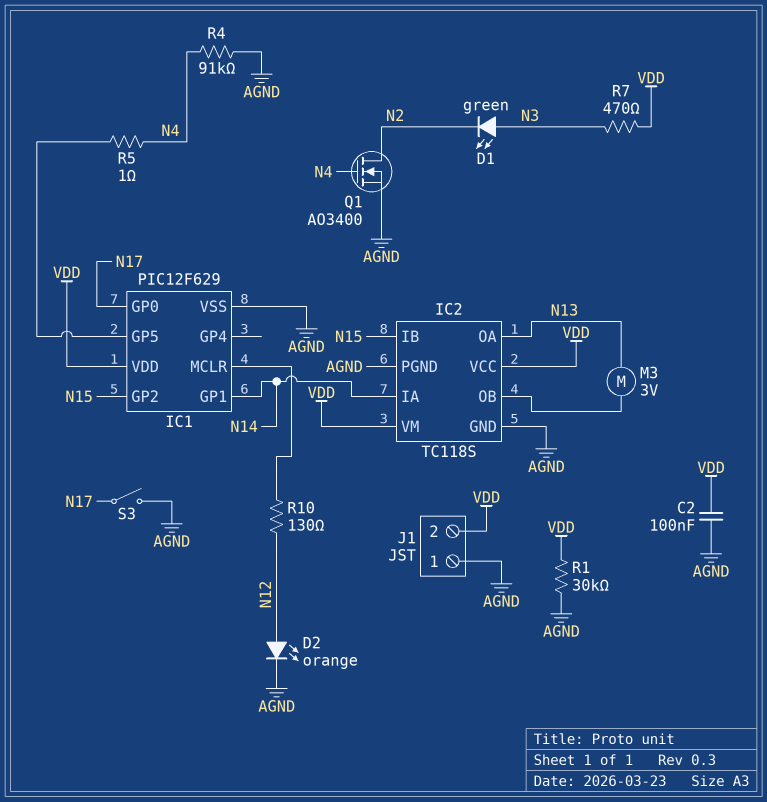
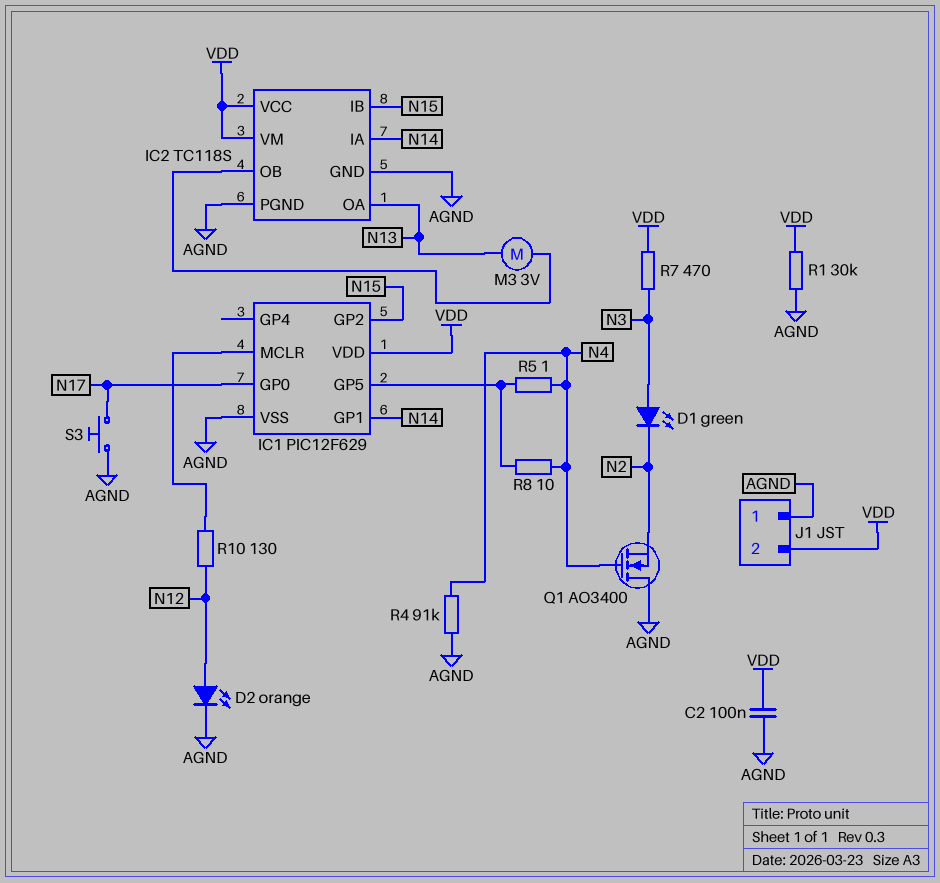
Q1: NMOS AO3400 (G N4, D N2, S AGND) -> NMOS AO3400 (G N4, D AGND, S N2)
R8: none -> 10 (IC1/GP5, N4)
S3: switch (AGND, N17) -> button (AGND, N17)

